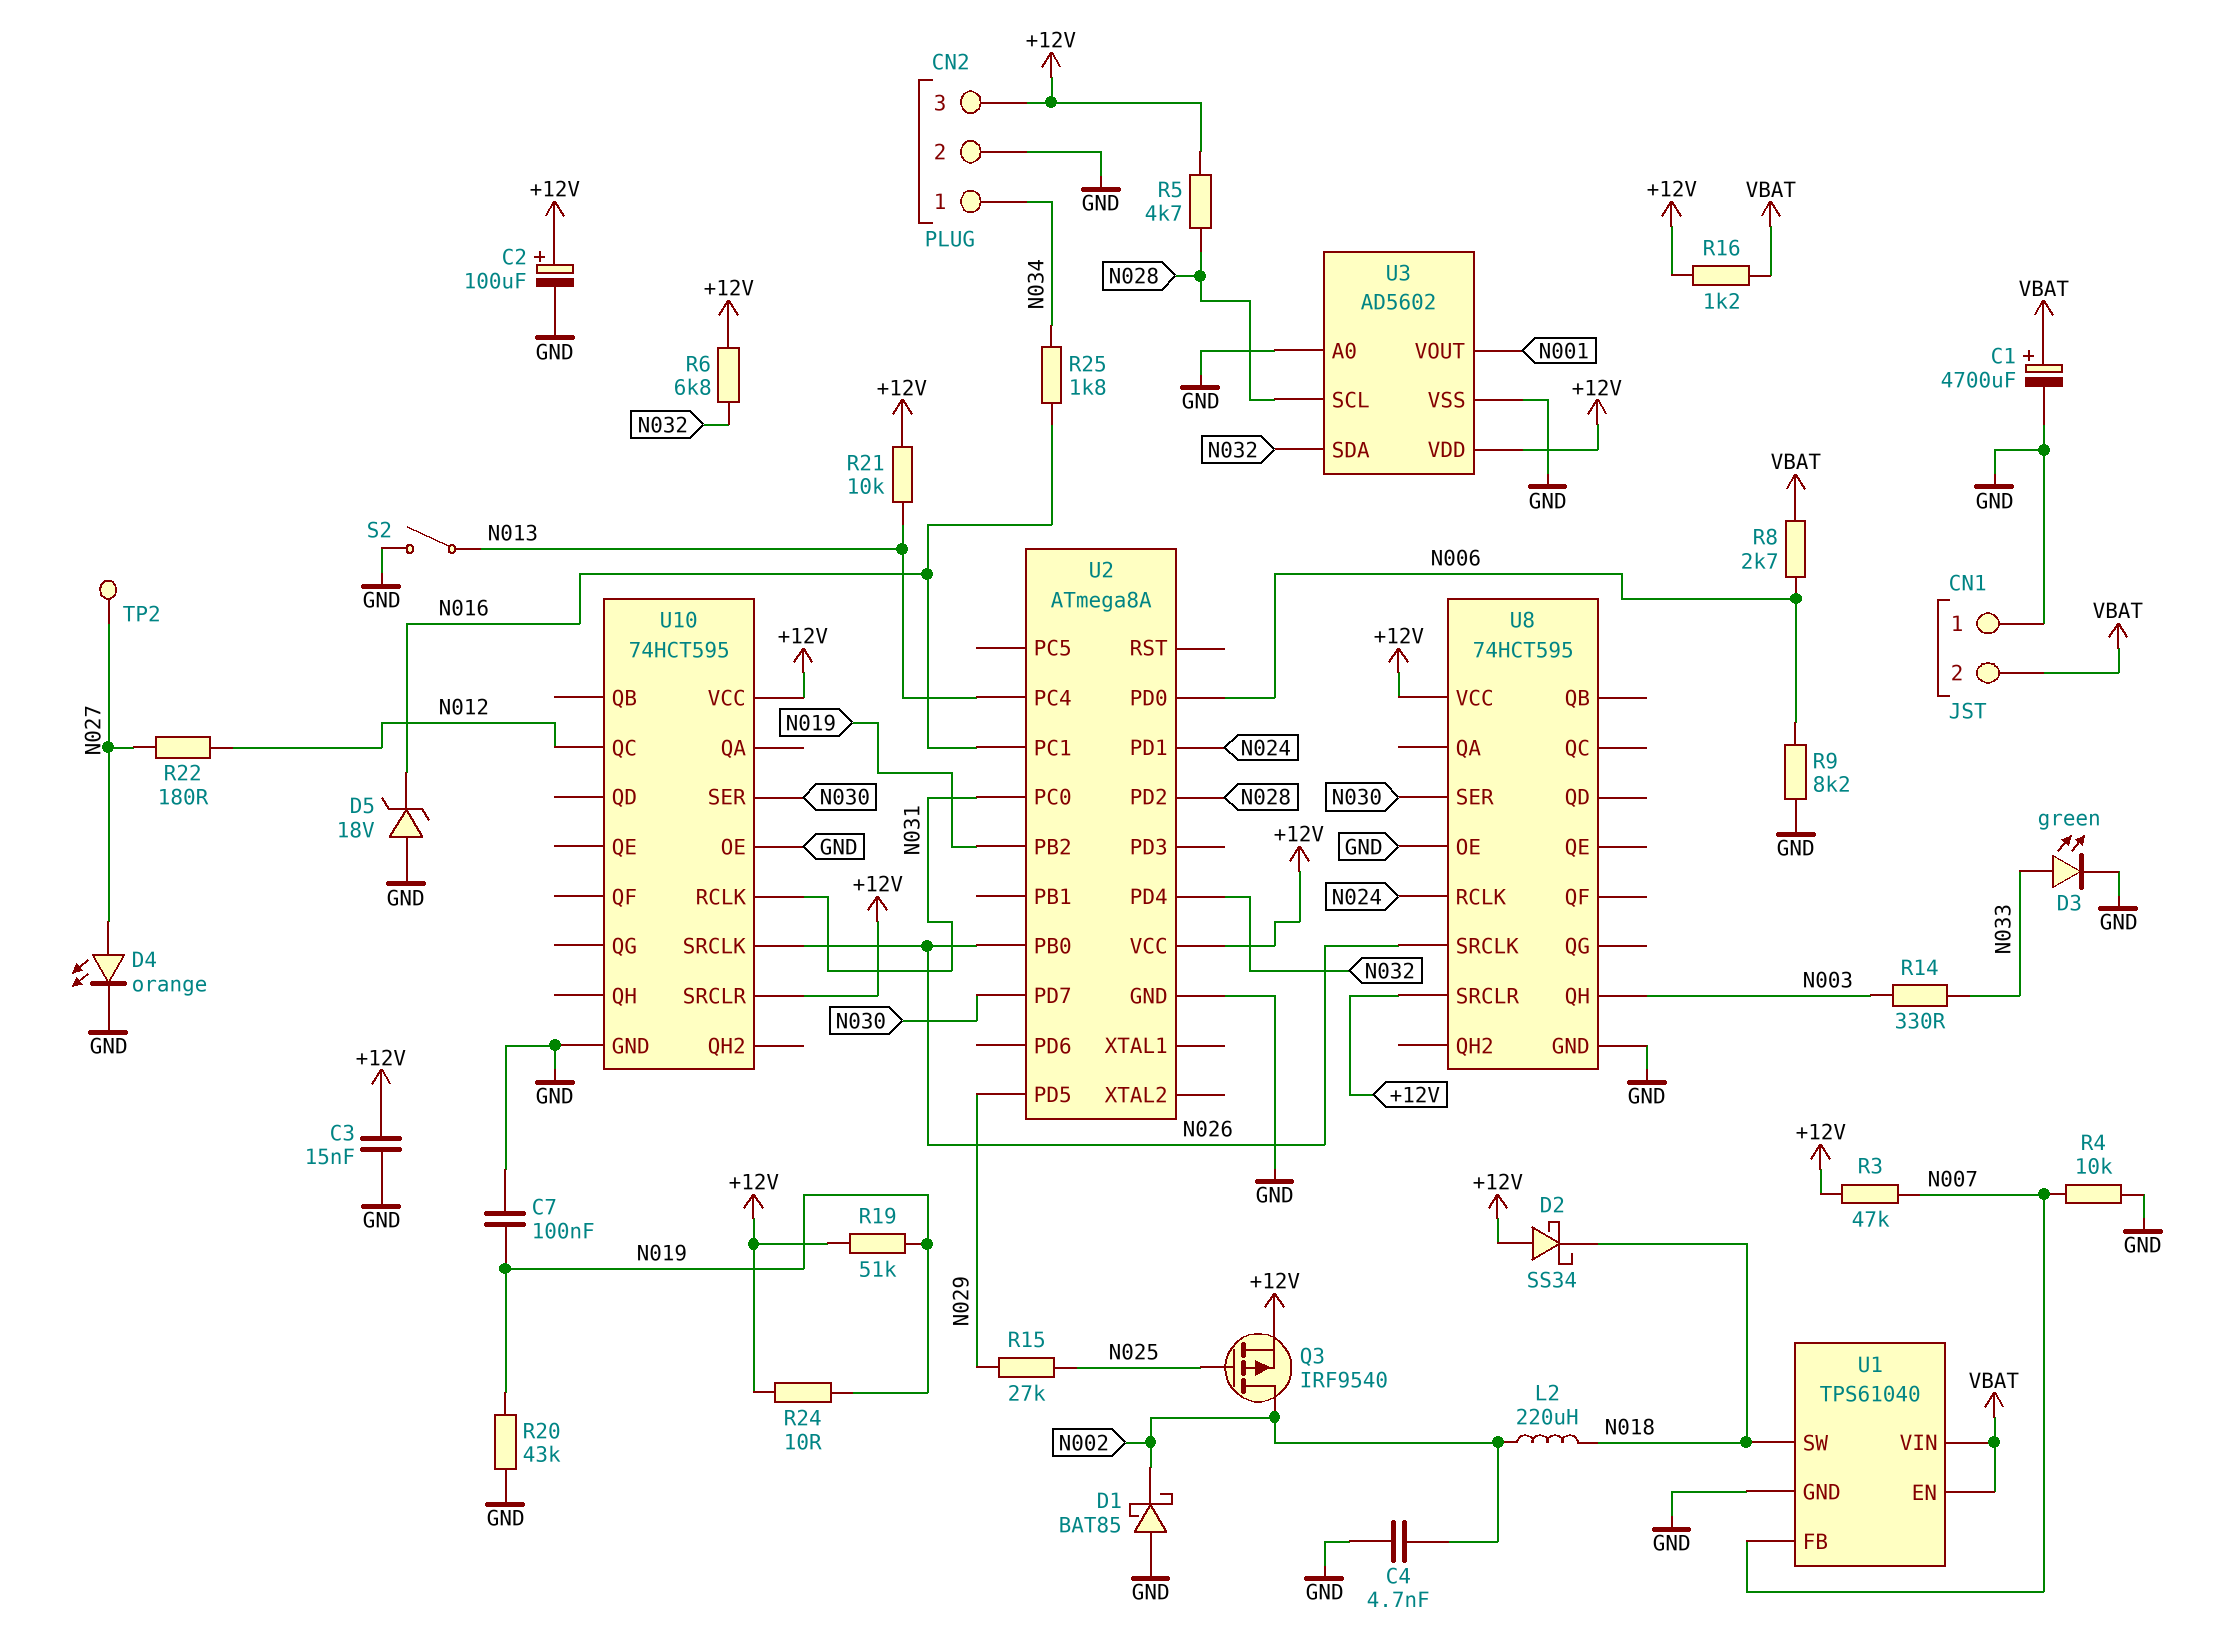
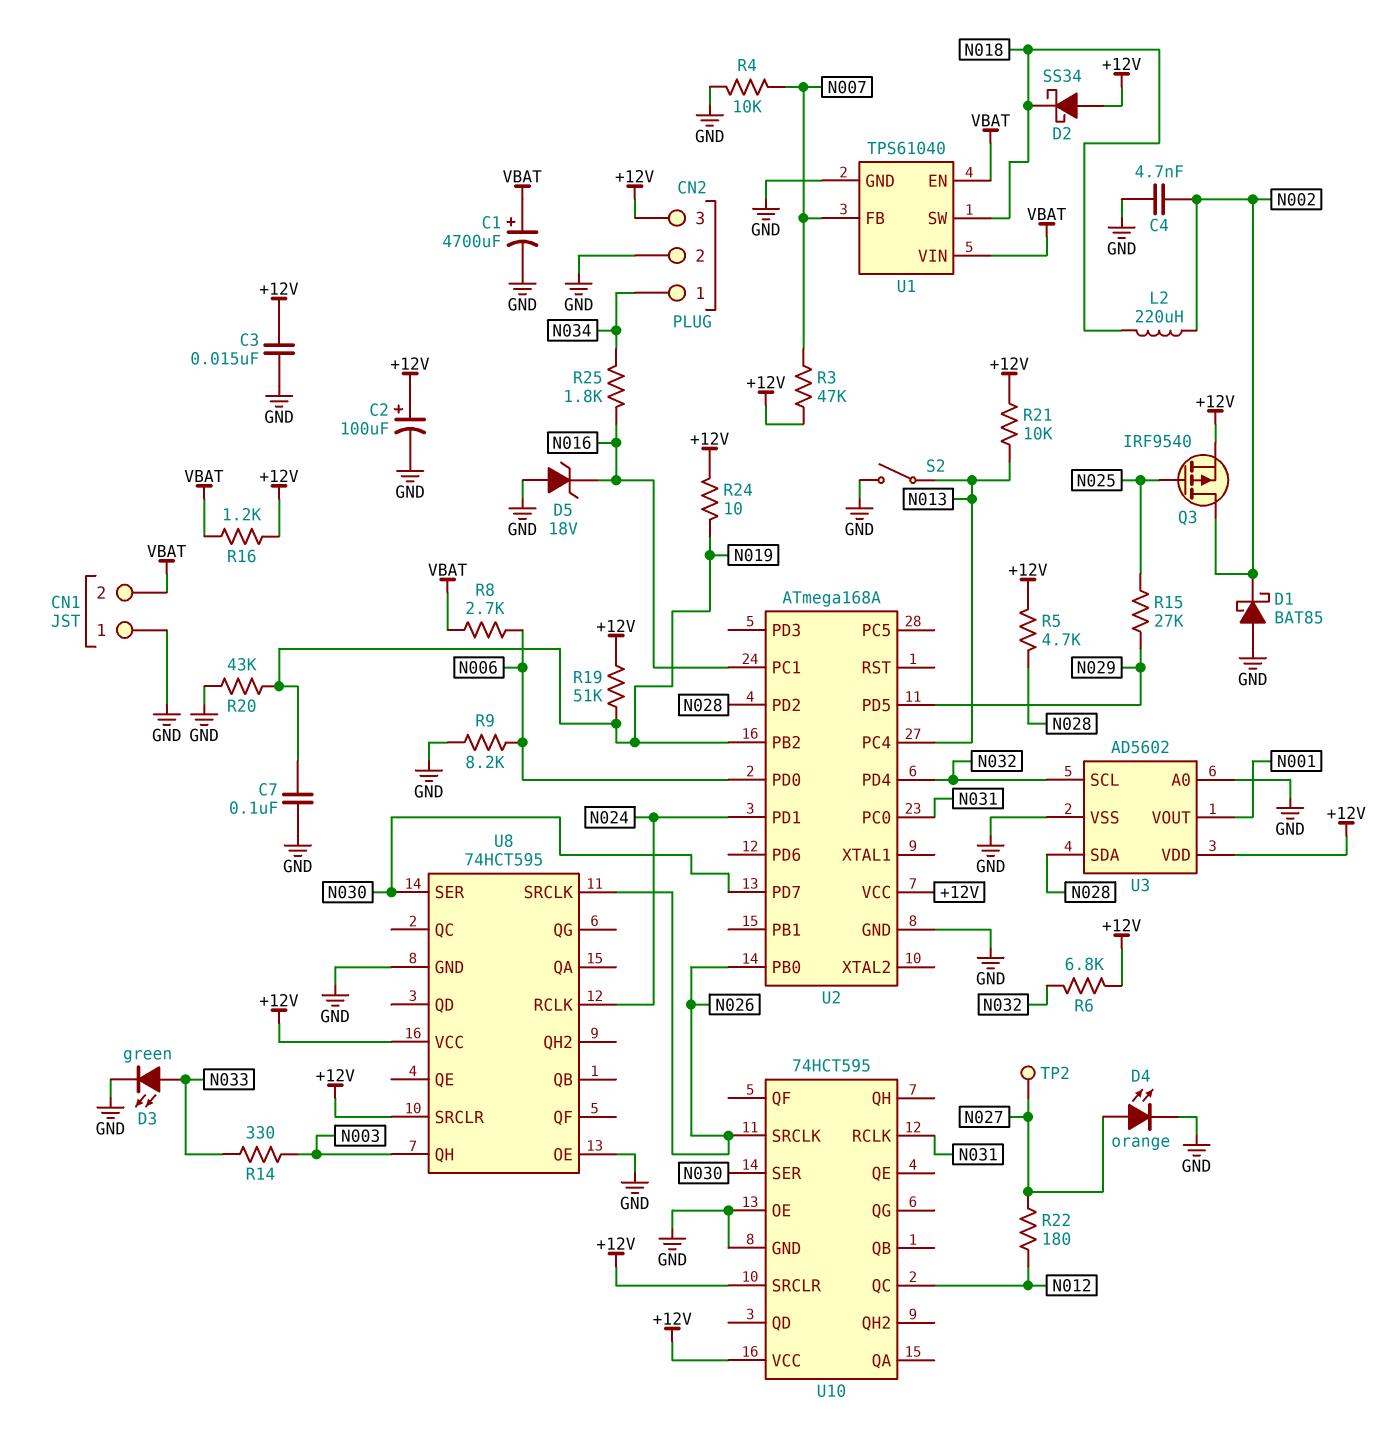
U2: ATmega8A -> ATmega168A
U3 pin SCL: N028 -> N032
U3 pin SDA: N032 -> N028

